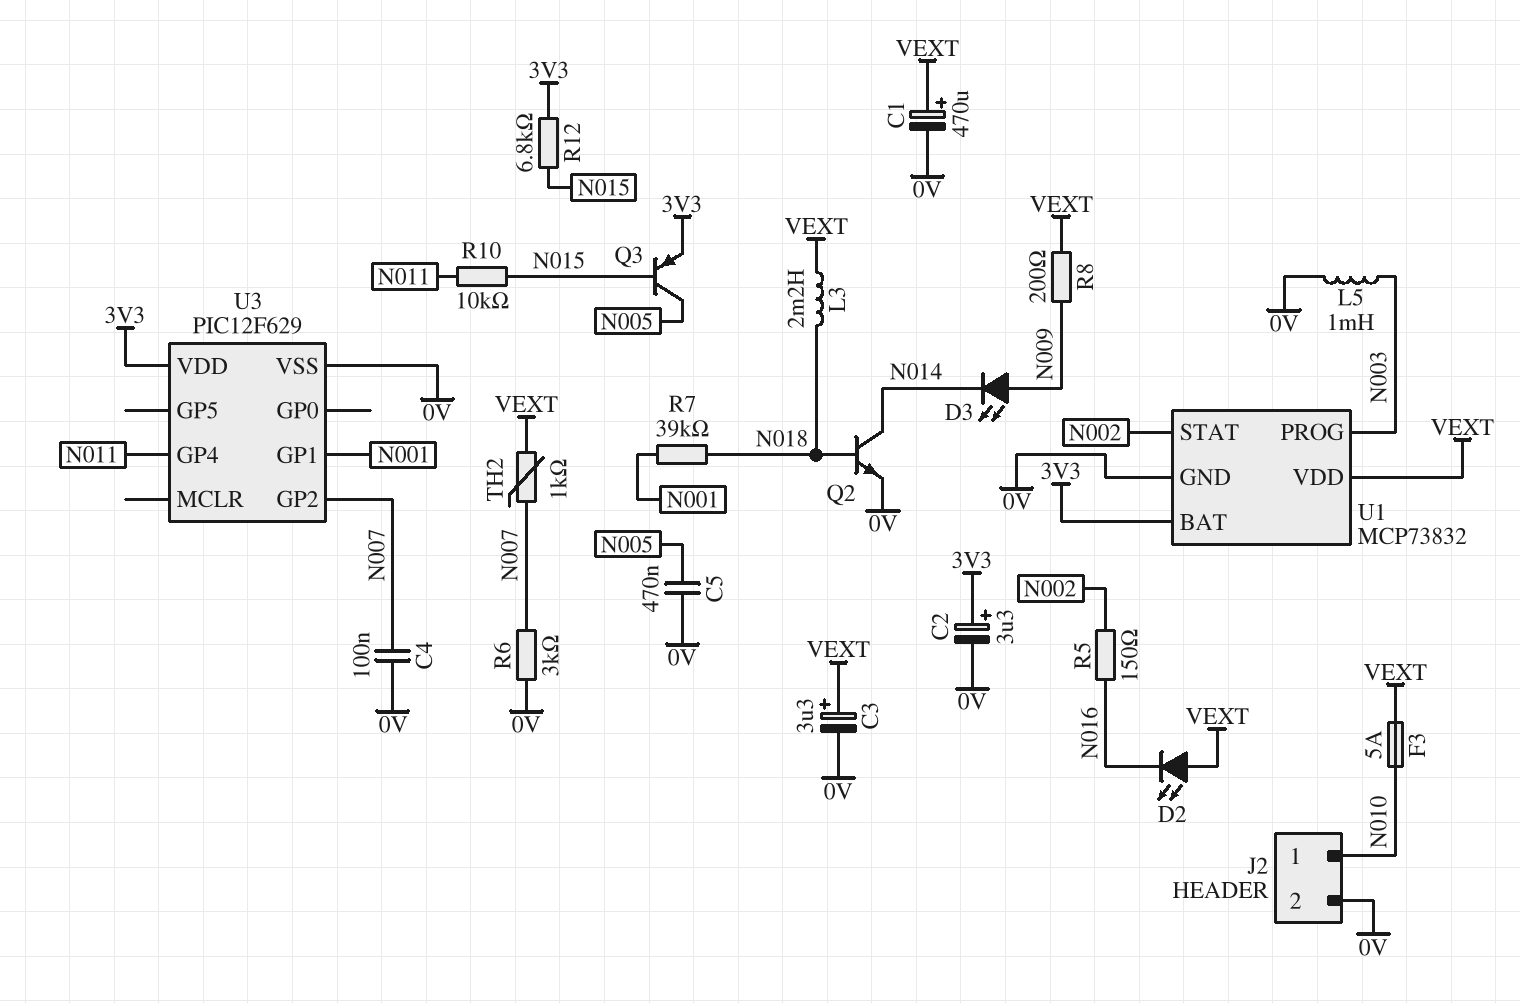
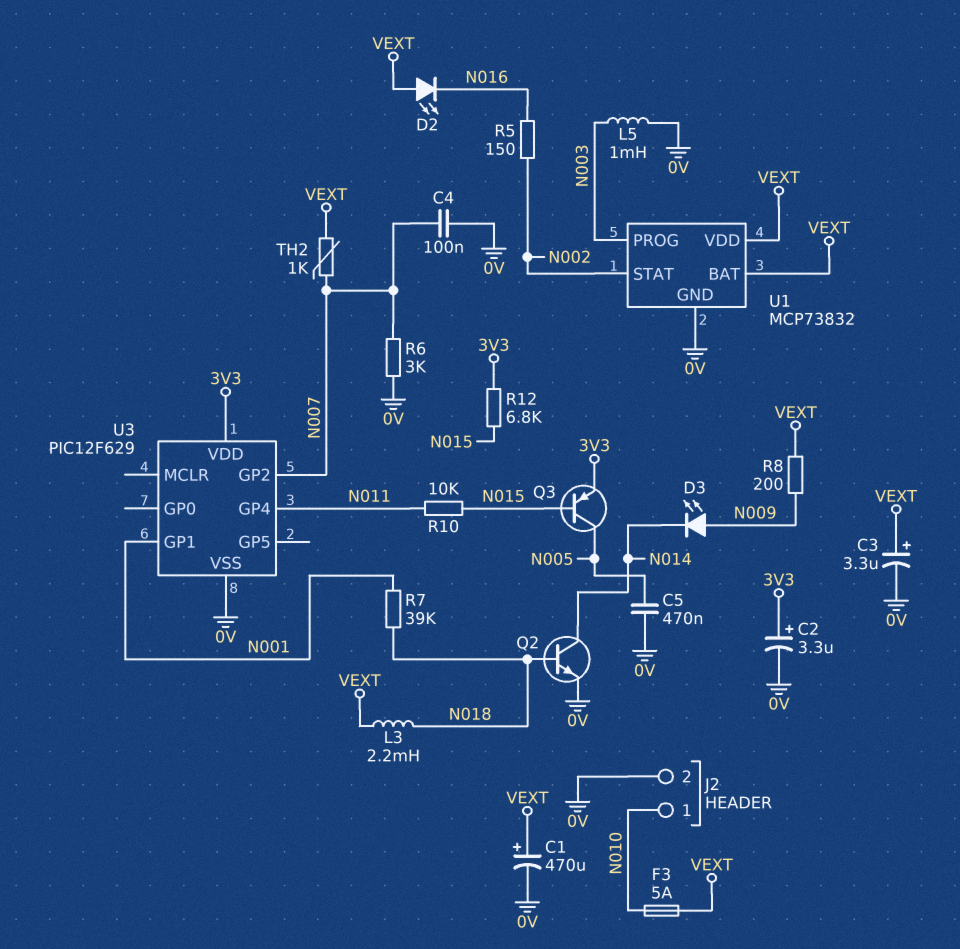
U1 pin BAT: 3V3 -> VEXT

